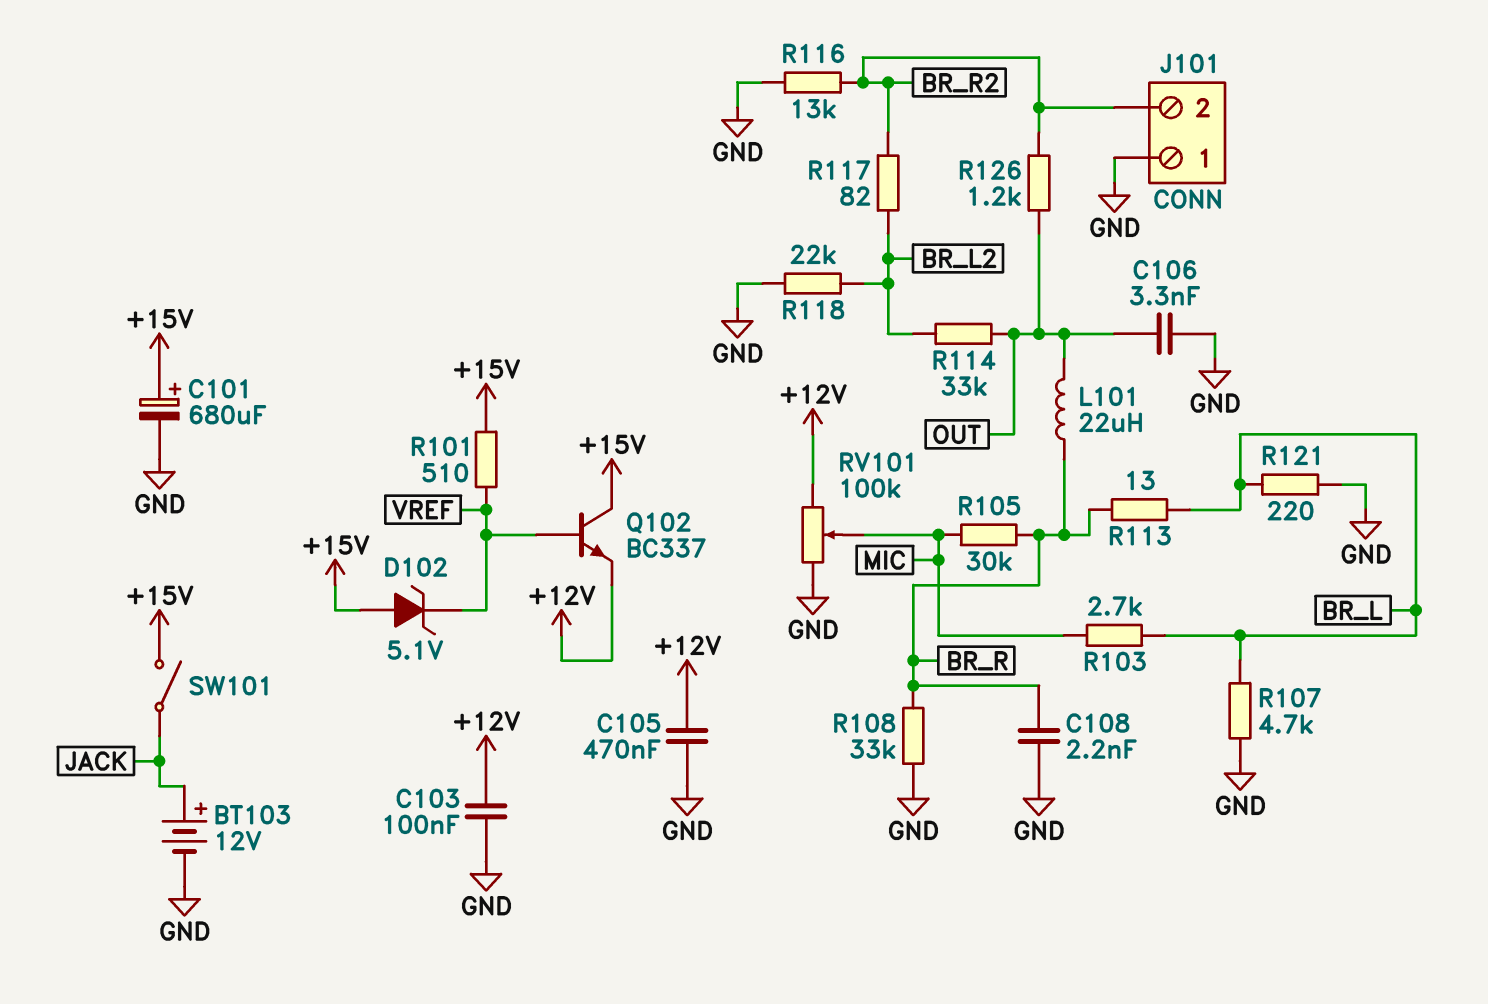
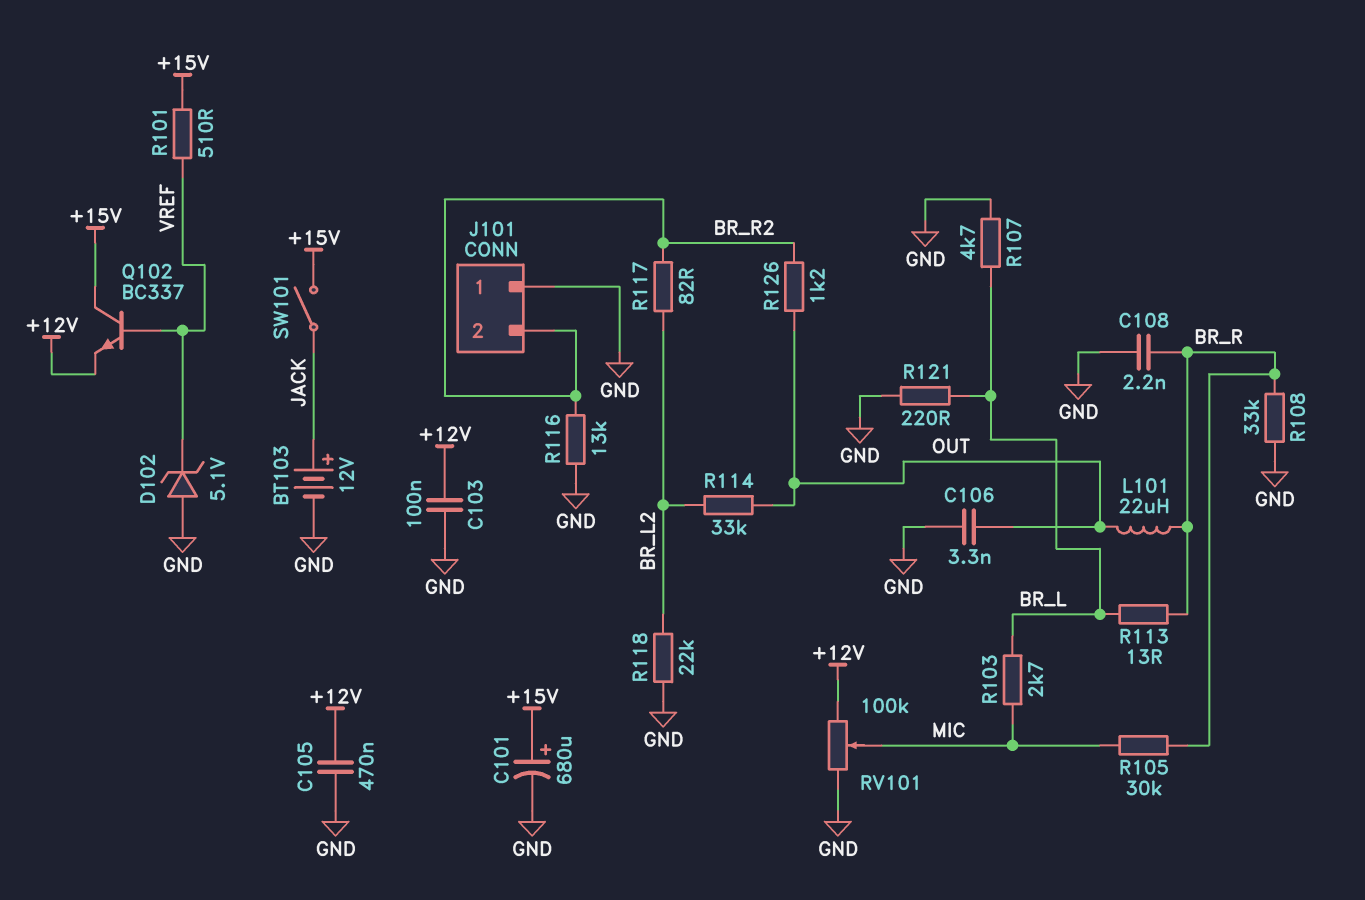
D102: zener 5.1V (A +15V, K VREF) -> zener 5.1V (A GND, K VREF)

